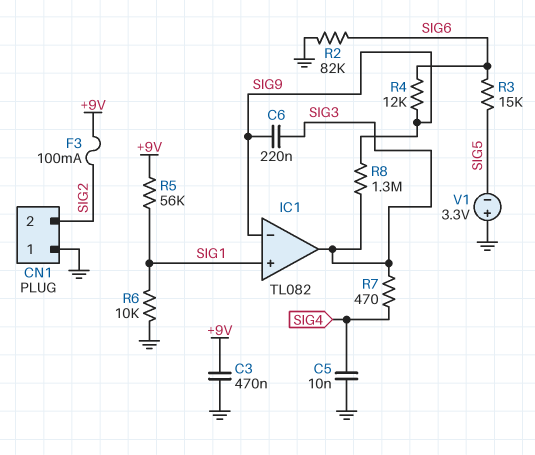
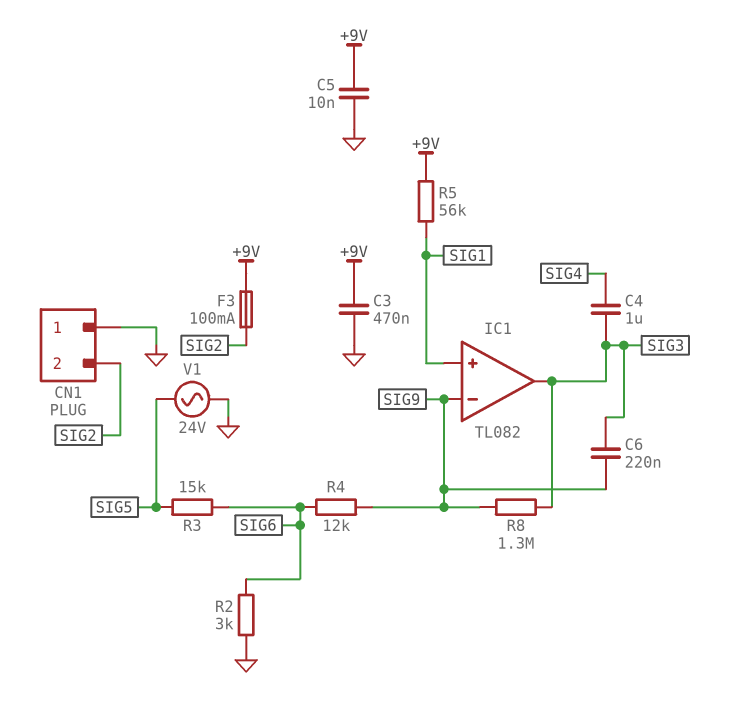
C4: none -> 1uF (SIG3, SIG4)
C5: 10nF (GND, SIG4) -> 10nF (+9V, GND)
R2: 82k (GND, SIG6) -> 3k (GND, SIG6)
R6: 10k (GND, SIG1) -> none
R7: 470 (SIG3, SIG4) -> none
V1: 3.3V (plus GND, minus SIG5) -> AC 24V (GND, SIG5)

